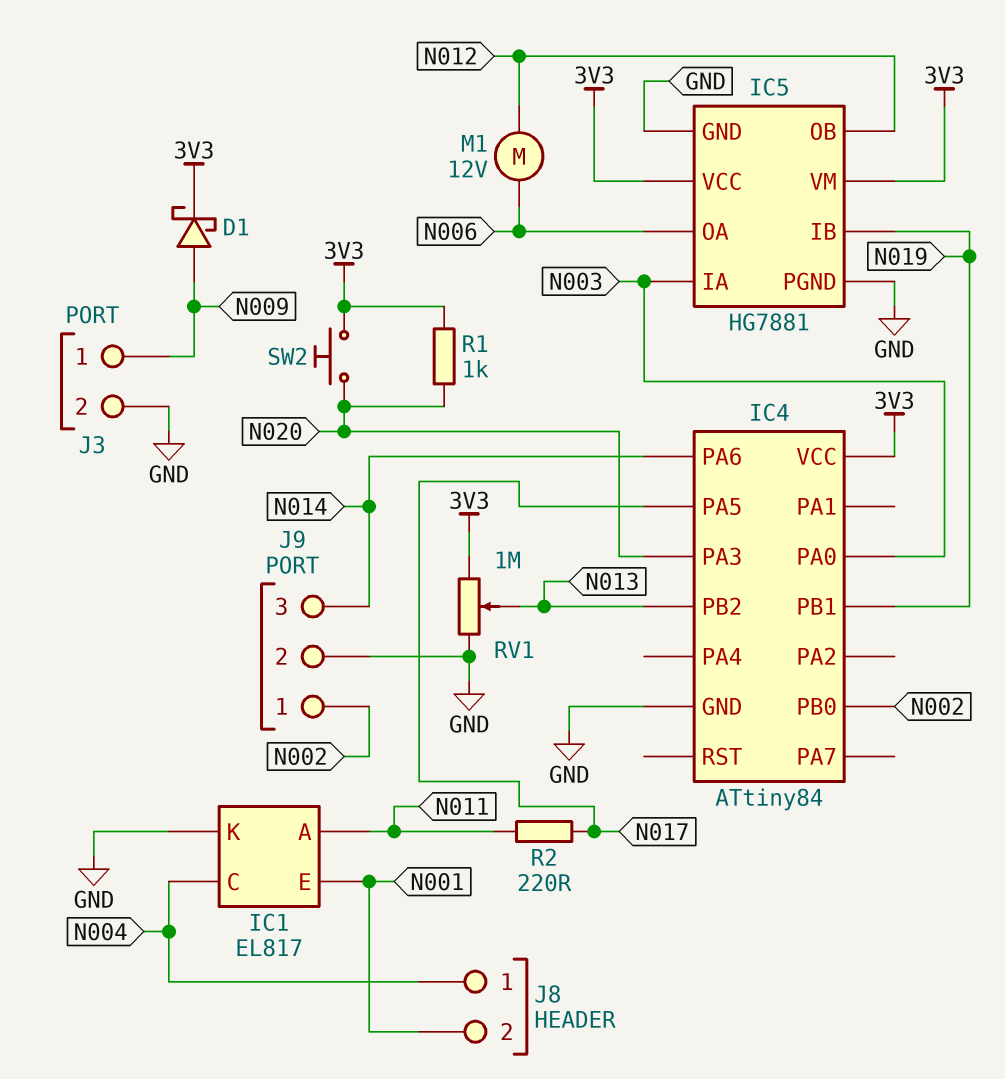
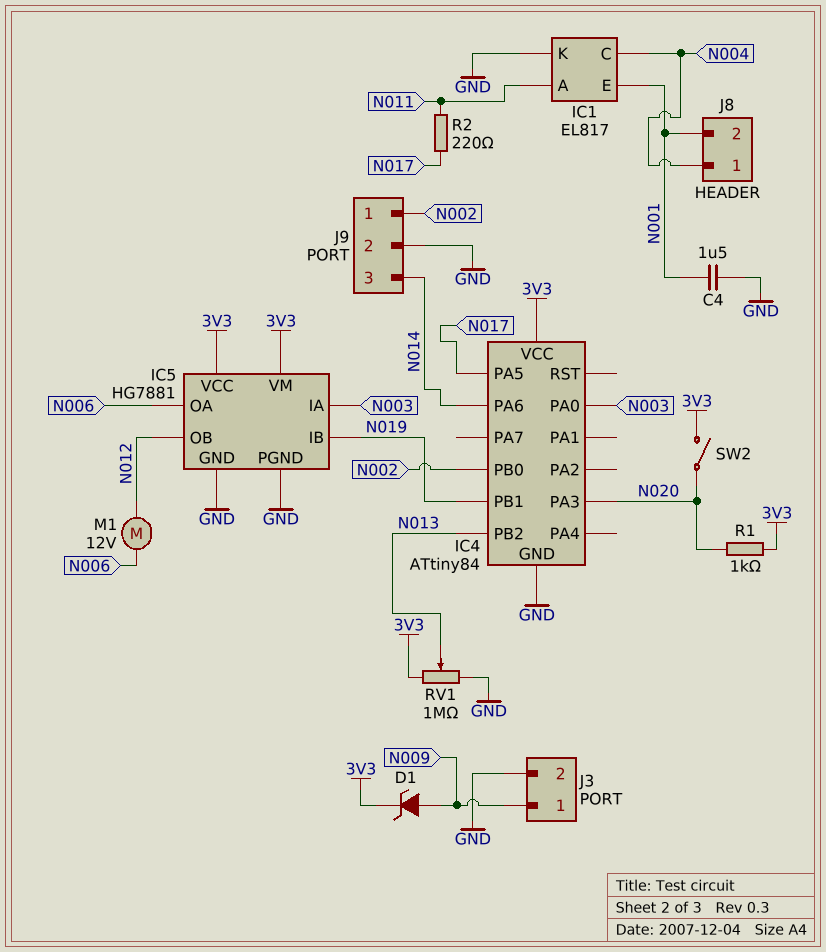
C4: none -> 1.5uF (GND, N001)
D1: schottky (A N009, K 3V3) -> zener (A N009, K 3V3)
SW2: button (3V3, N020) -> switch (3V3, N020)

